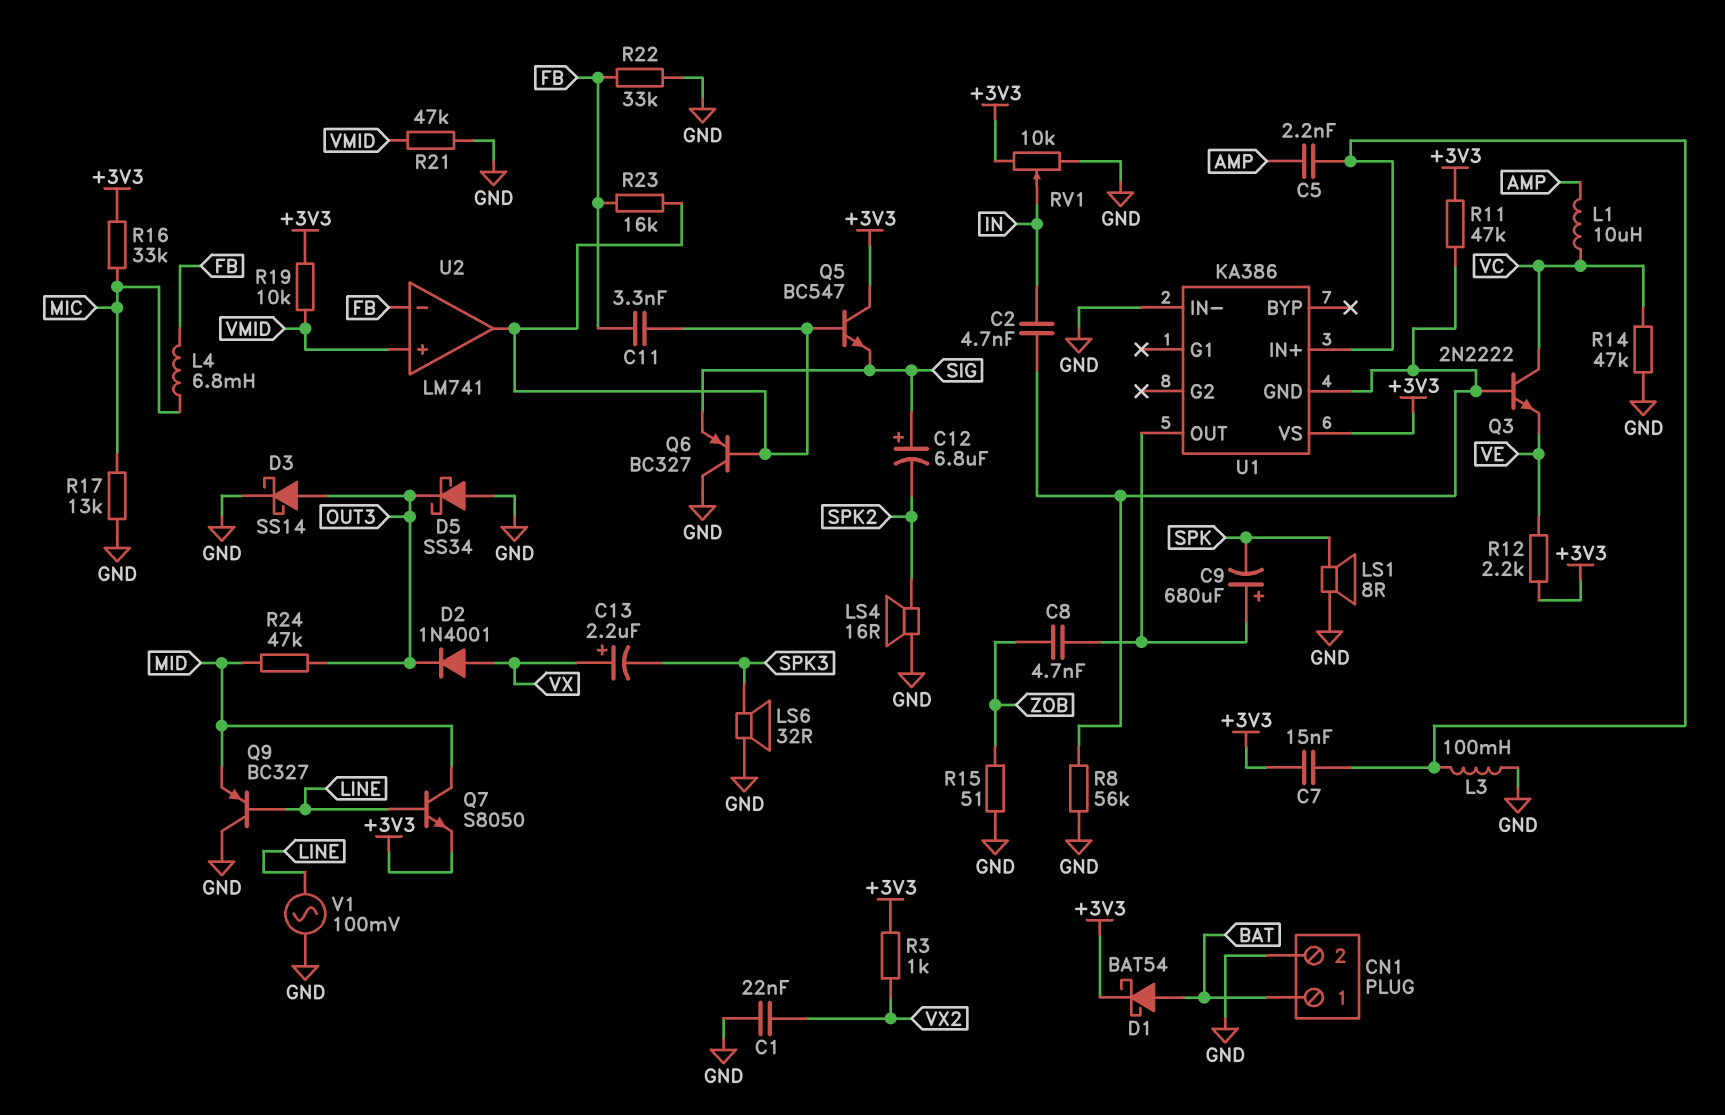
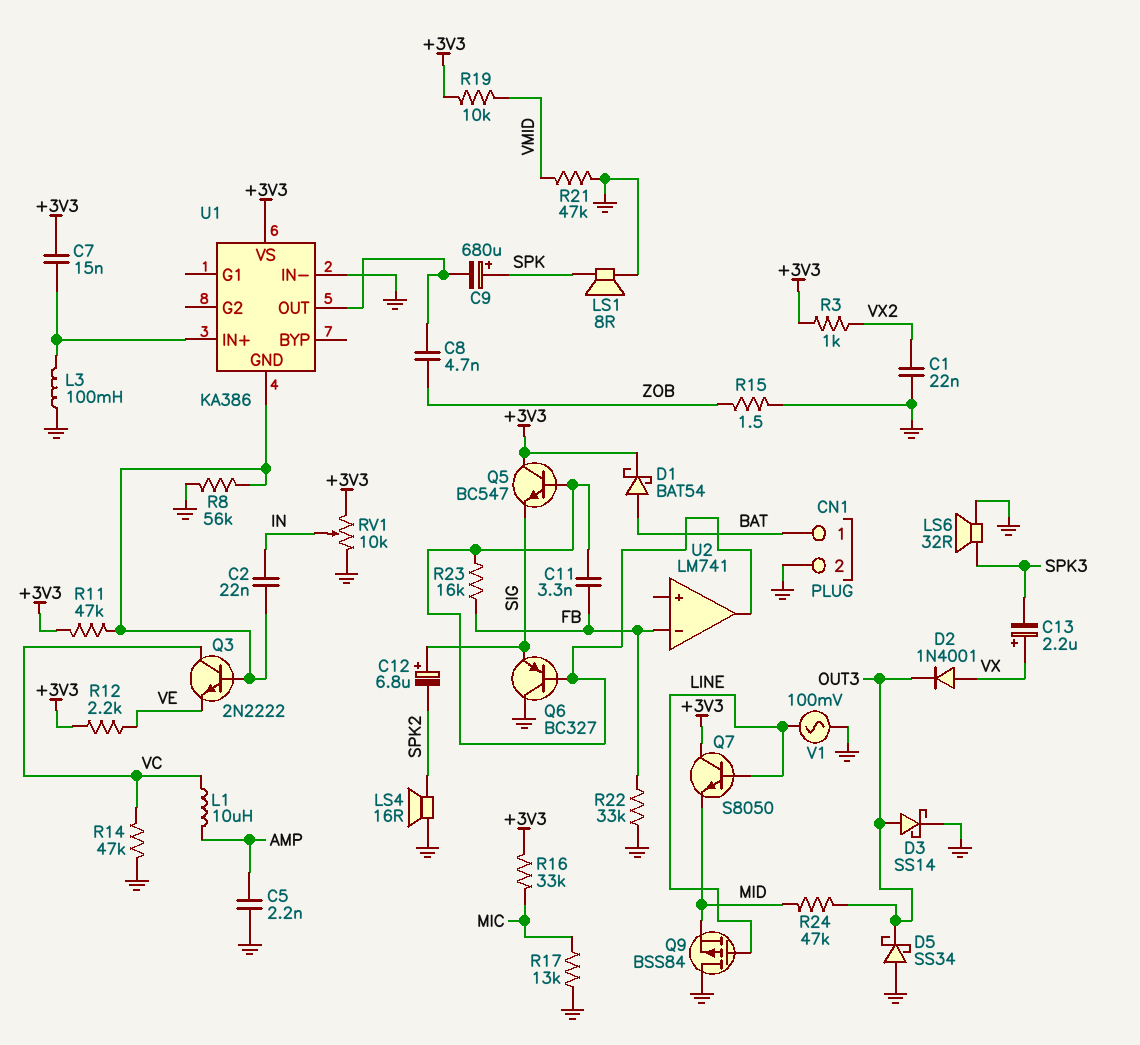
C2: 4.7nF (IN, U1/GND) -> 22nF (IN, U1/GND)
C5: 2.2nF (AMP, U1/IN+) -> 2.2nF (AMP, GND)
C9: 680uF (plus U1/OUT, minus SPK) -> 680uF (plus SPK, minus U1/OUT)
L4: 6.8mH (FB, MIC) -> none
Q7: NPN S8050 (B LINE, C MID, E +3V3) -> NPN S8050 (B LINE, C +3V3, E MID)
Q9: PNP BC327 (B LINE, C GND, E MID) -> PMOS BSS84 (G LINE, D GND, S MID)
R15: 51 (GND, ZOB) -> 1.5 (GND, ZOB)
U2 pin in+: VMID -> none

